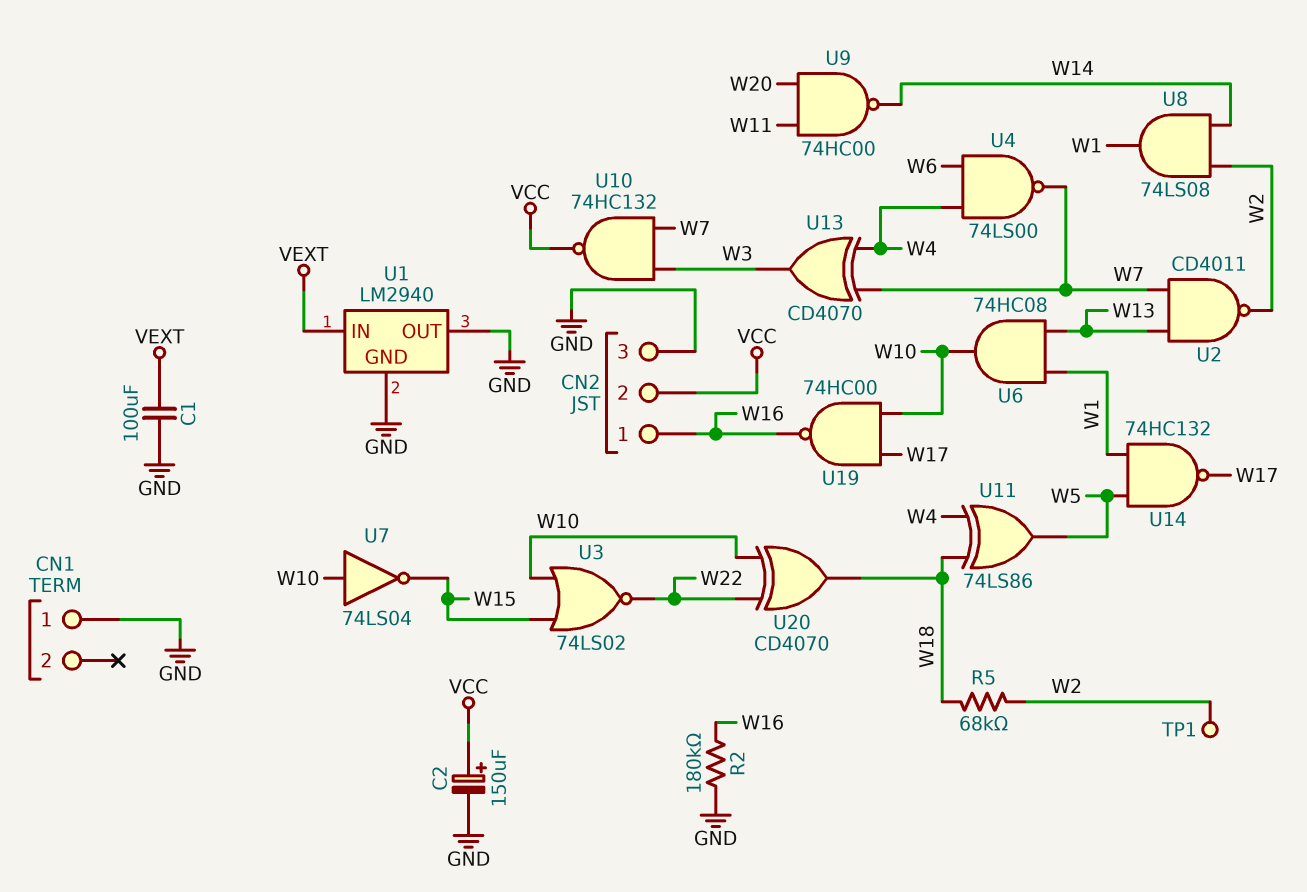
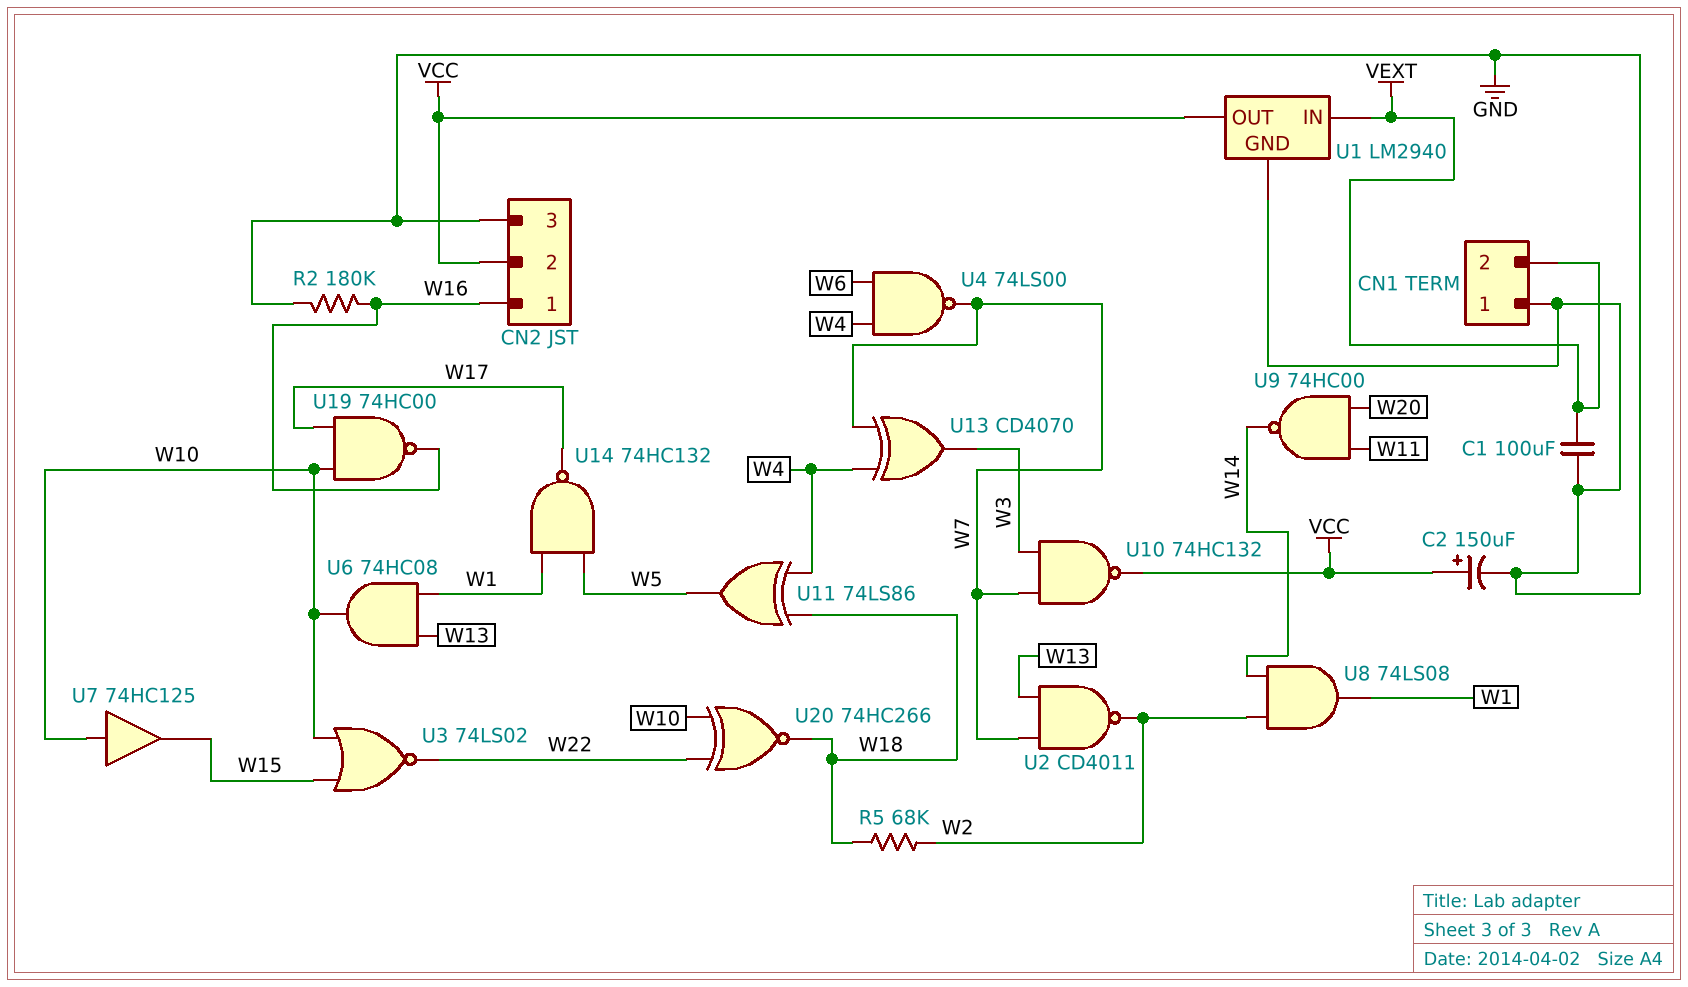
CN1 pin 2: none -> VEXT
TP1: test point (W2) -> none
U1 pin OUT: GND -> VCC
U7: NOT 74LS04 (in W10, out W15) -> buffer 74HC125 (in W10, out W15)
U20: XOR CD4070 (in W10, in W22, out W18) -> XNOR 74HC266 (in W10, in W22, out W18)

